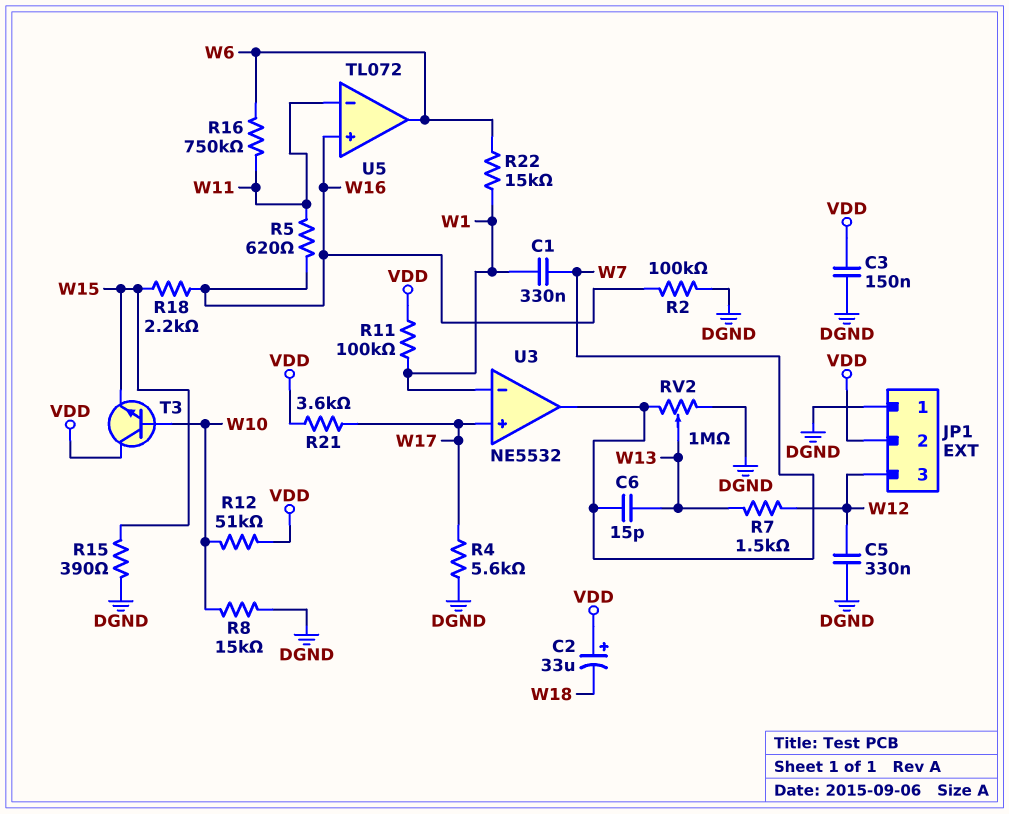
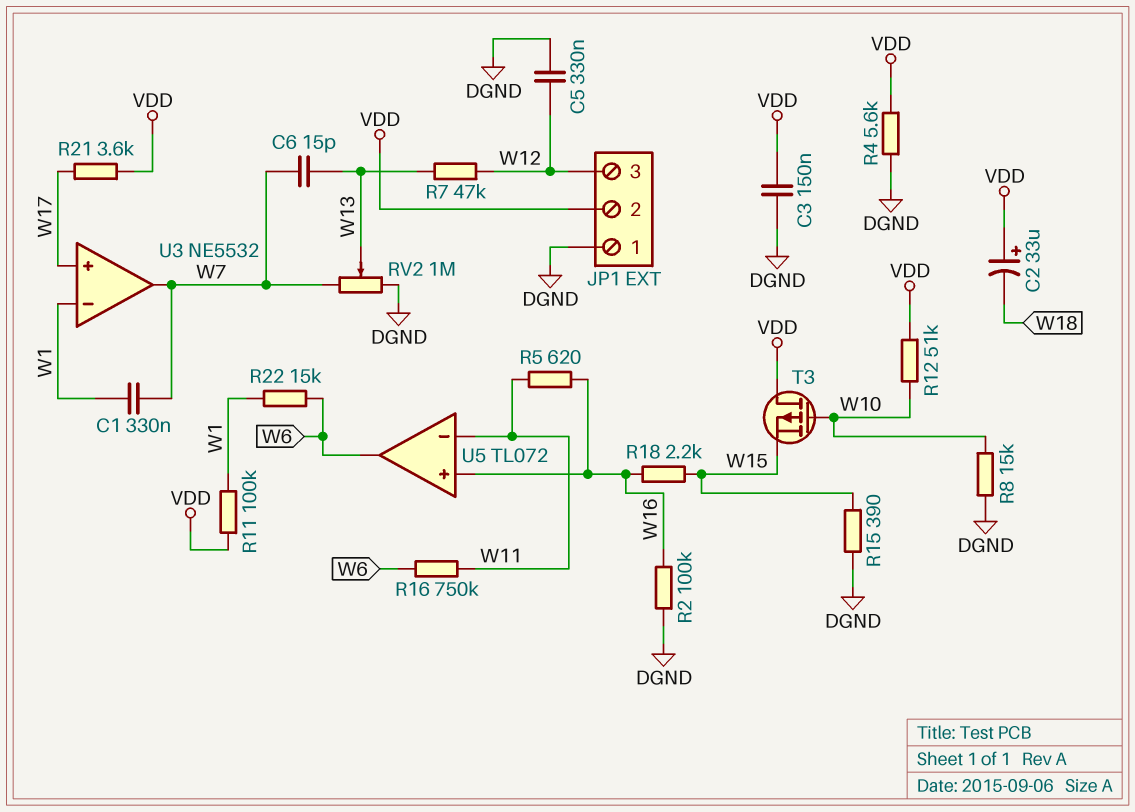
R4: 5.6k (DGND, W17) -> 5.6k (DGND, VDD)
R7: 1.5k (W12, W13) -> 47k (W12, W13)
T3: NPN (B W10, C VDD, E W15) -> PMOS (G W10, D VDD, S W15)

